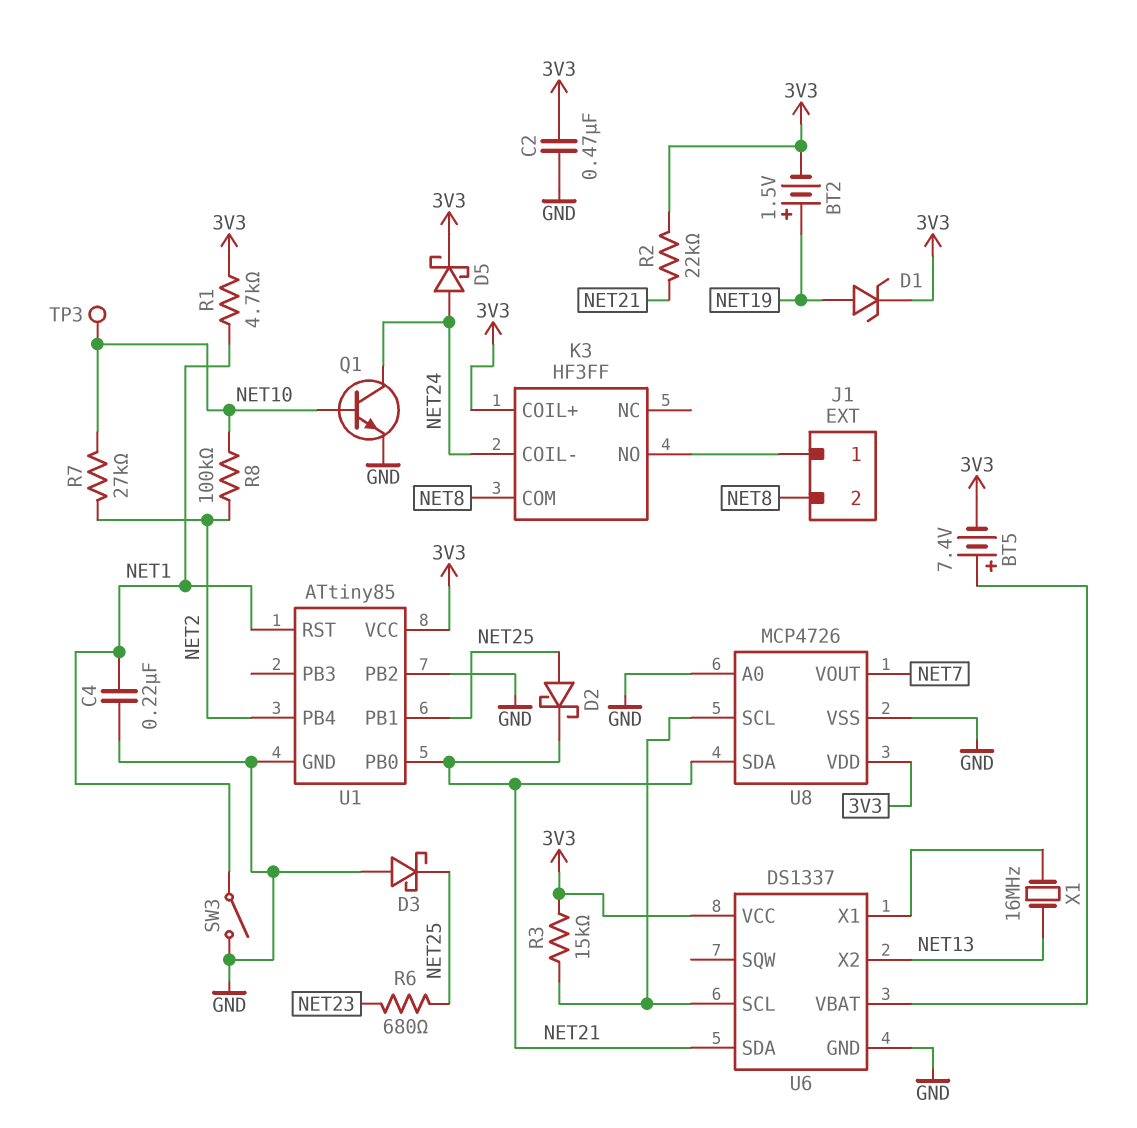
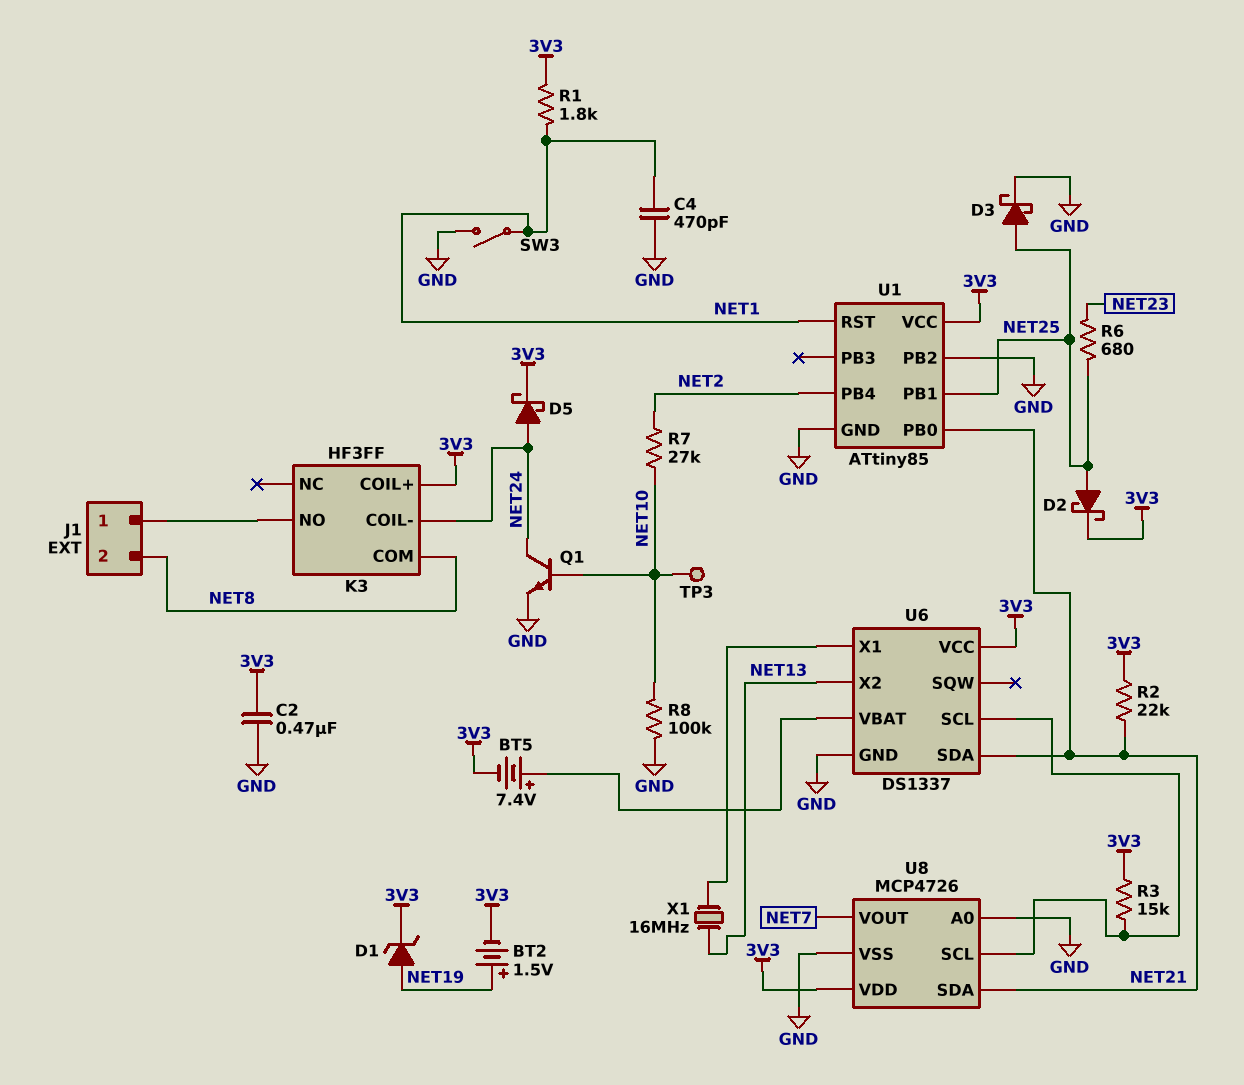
C4: 220nF (GND, NET1) -> 470pF (GND, NET1)
D2: schottky (A NET25, K NET21) -> schottky (A NET25, K 3V3)
D3: schottky (A GND, K NET25) -> schottky (A NET25, K GND)
R1: 4.7k (3V3, NET1) -> 1.8k (3V3, NET1)
R8: 100k (NET2, NET10) -> 100k (GND, NET10)

